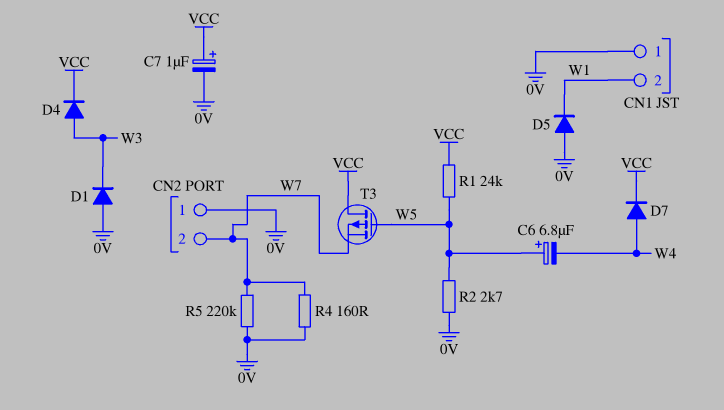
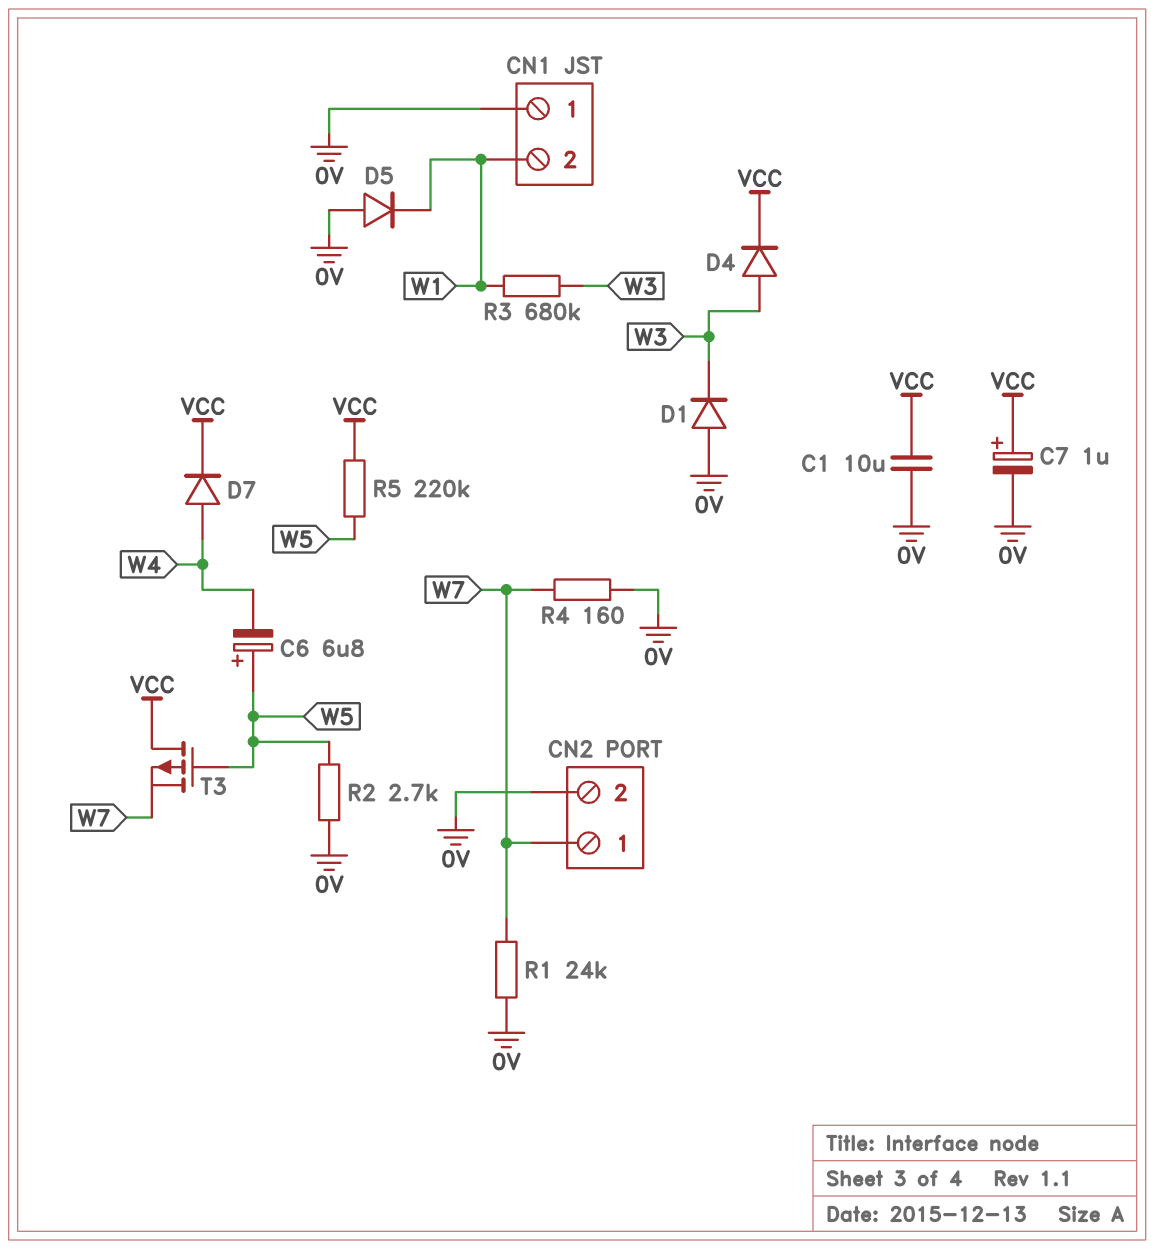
C1: none -> 10uF (0V, VCC)
CN2 pin 1: 0V -> W7
CN2 pin 2: W7 -> 0V
R1: 24k (VCC, W5) -> 24k (0V, W7)
R3: none -> 680k (W1, W3)
R5: 220k (0V, W7) -> 220k (VCC, W5)

